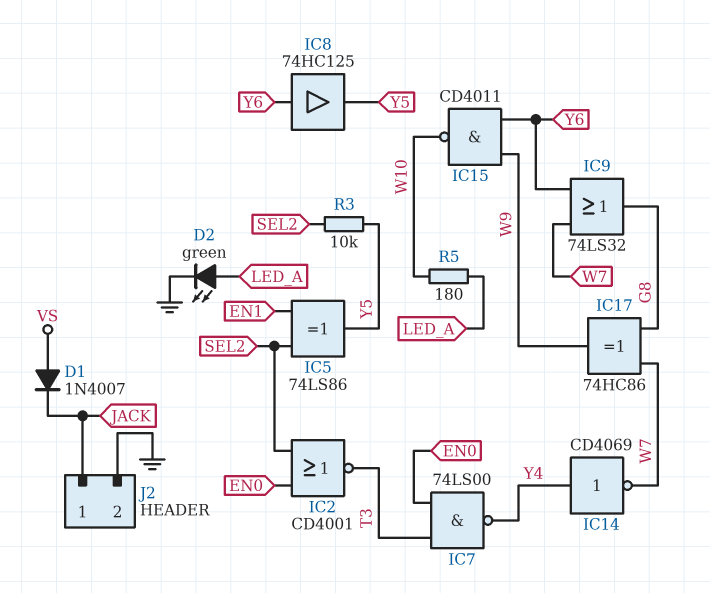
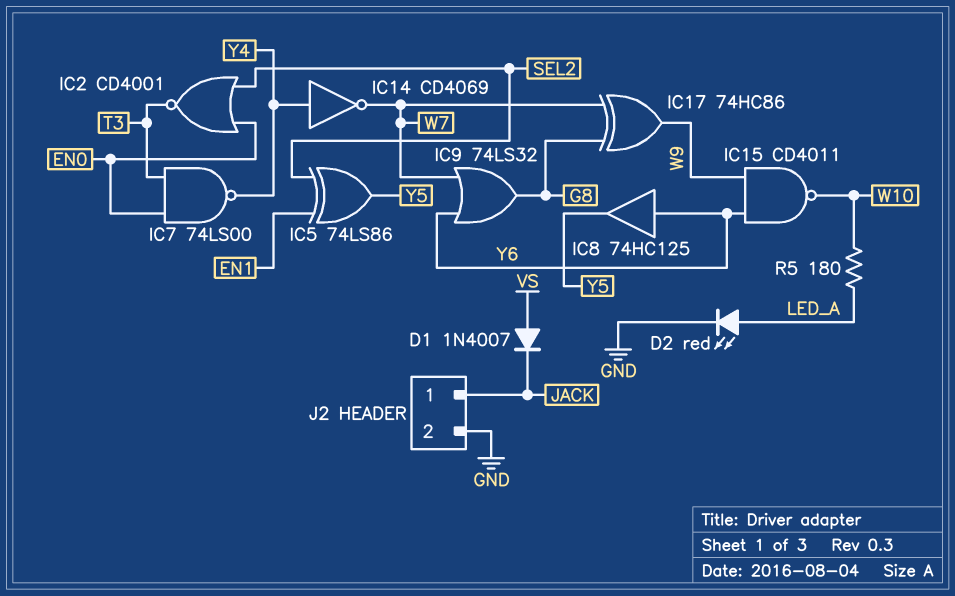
D2: LED green (A LED_A, K GND) -> LED red (A LED_A, K GND)
R3: 10k (SEL2, Y5) -> none

